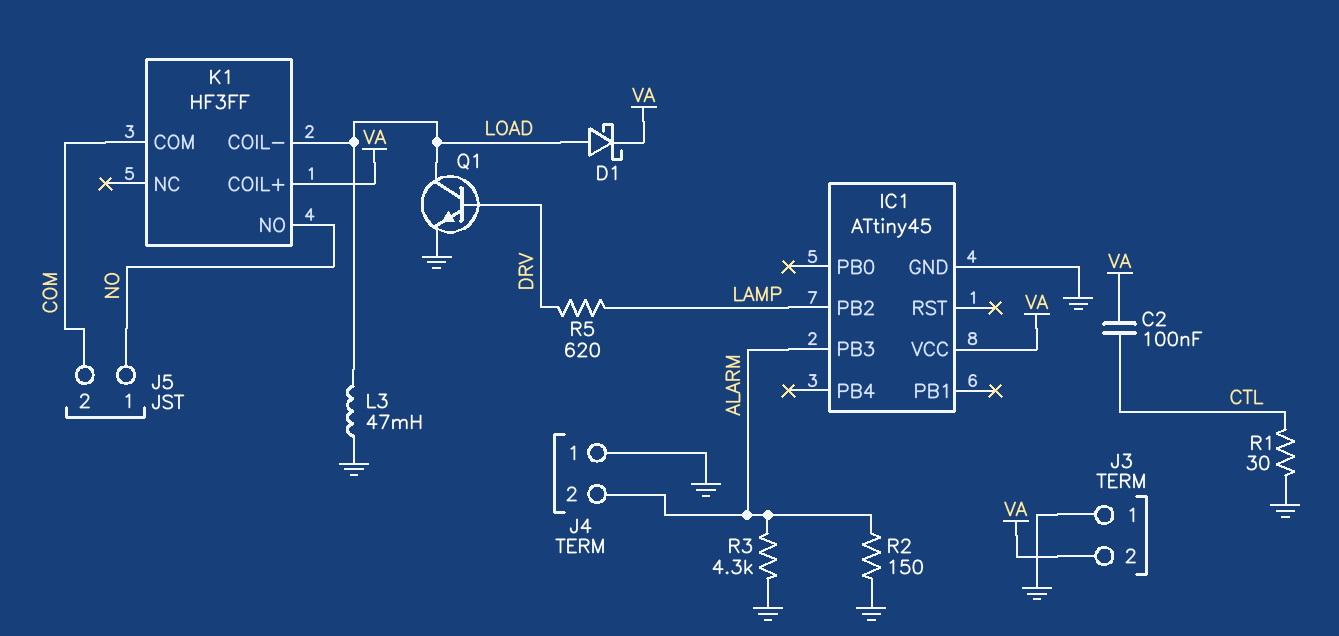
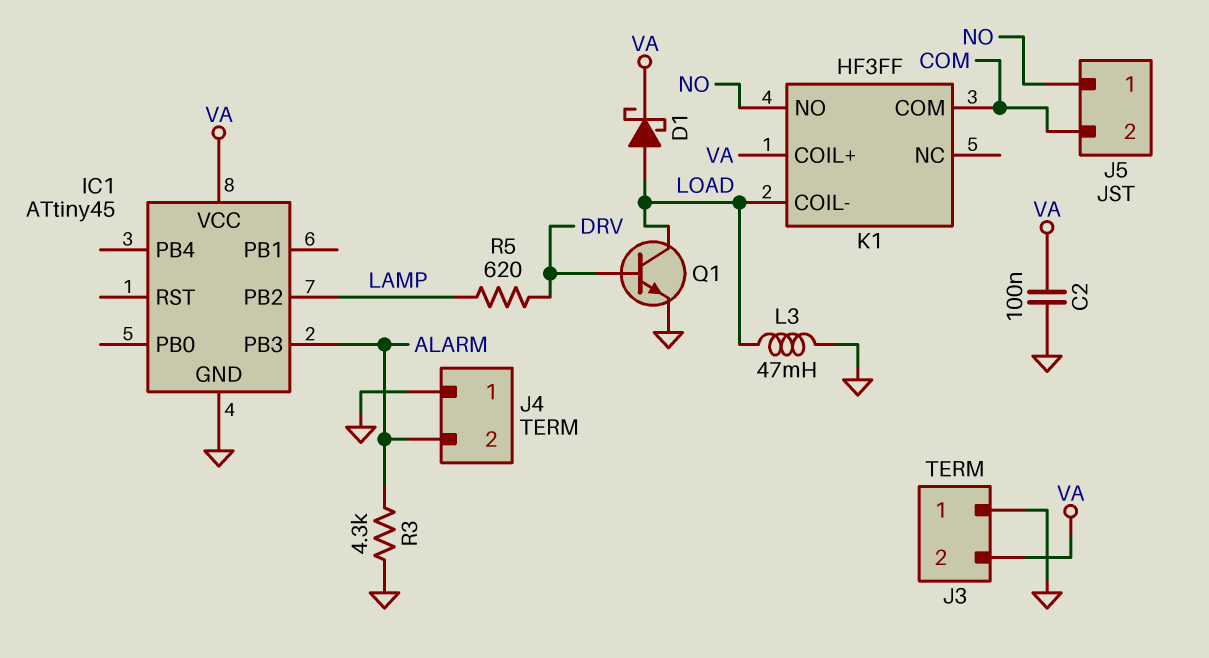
C2: 100nF (CTL, VA) -> 100nF (GND, VA)
R1: 30 (CTL, GND) -> none
R2: 150 (ALARM, GND) -> none

